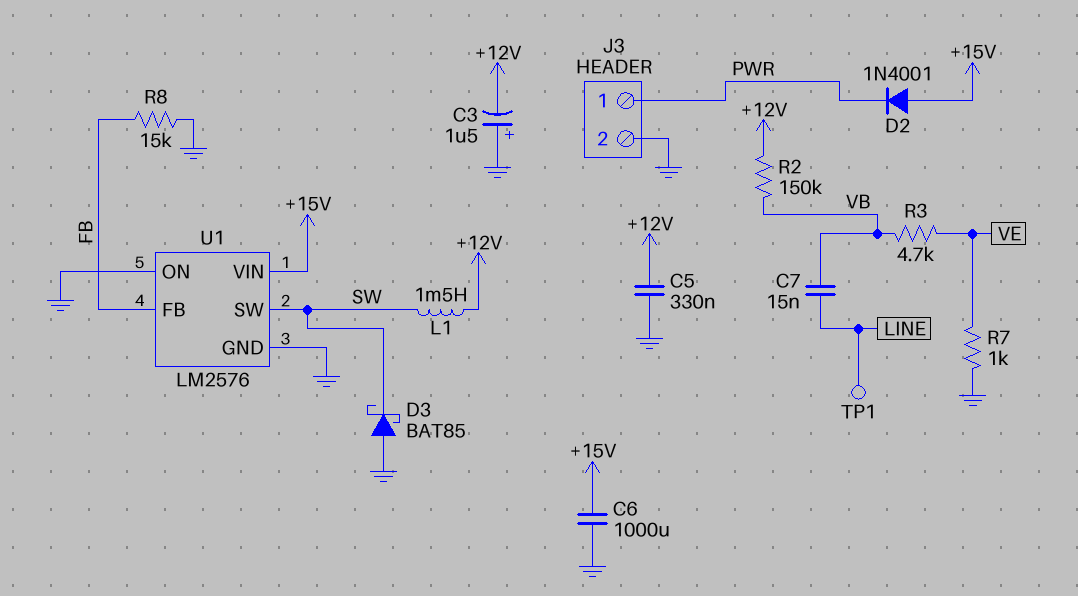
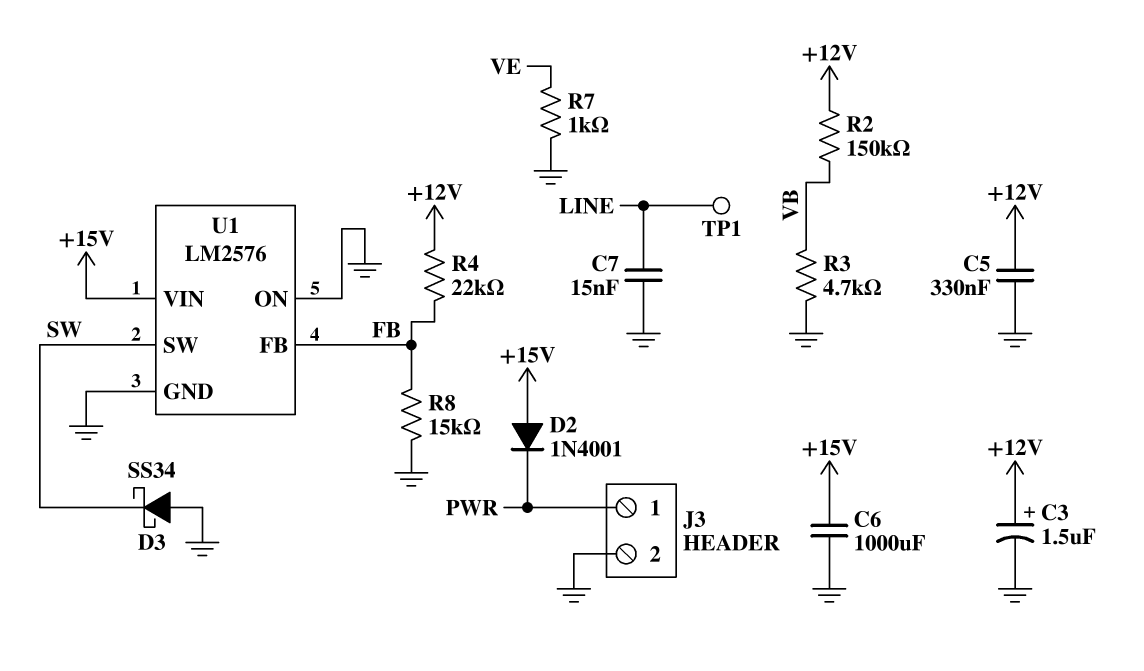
C3: 1.5uF (plus GND, minus +12V) -> 1.5uF (plus +12V, minus GND)
C7: 15nF (LINE, VB) -> 15nF (GND, LINE)
D3: schottky BAT85 (A GND, K SW) -> schottky SS34 (A GND, K SW)
L1: 1.5mH (+12V, SW) -> none
R3: 4.7k (VB, VE) -> 4.7k (GND, VB)
R4: none -> 22k (+12V, FB)

